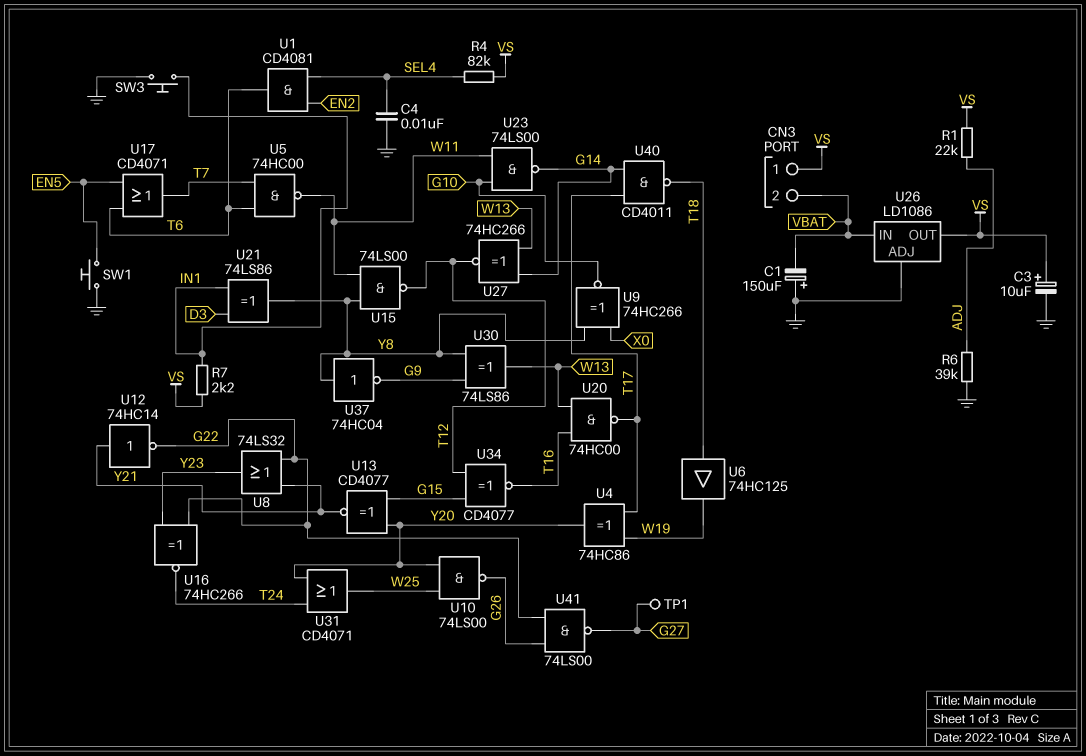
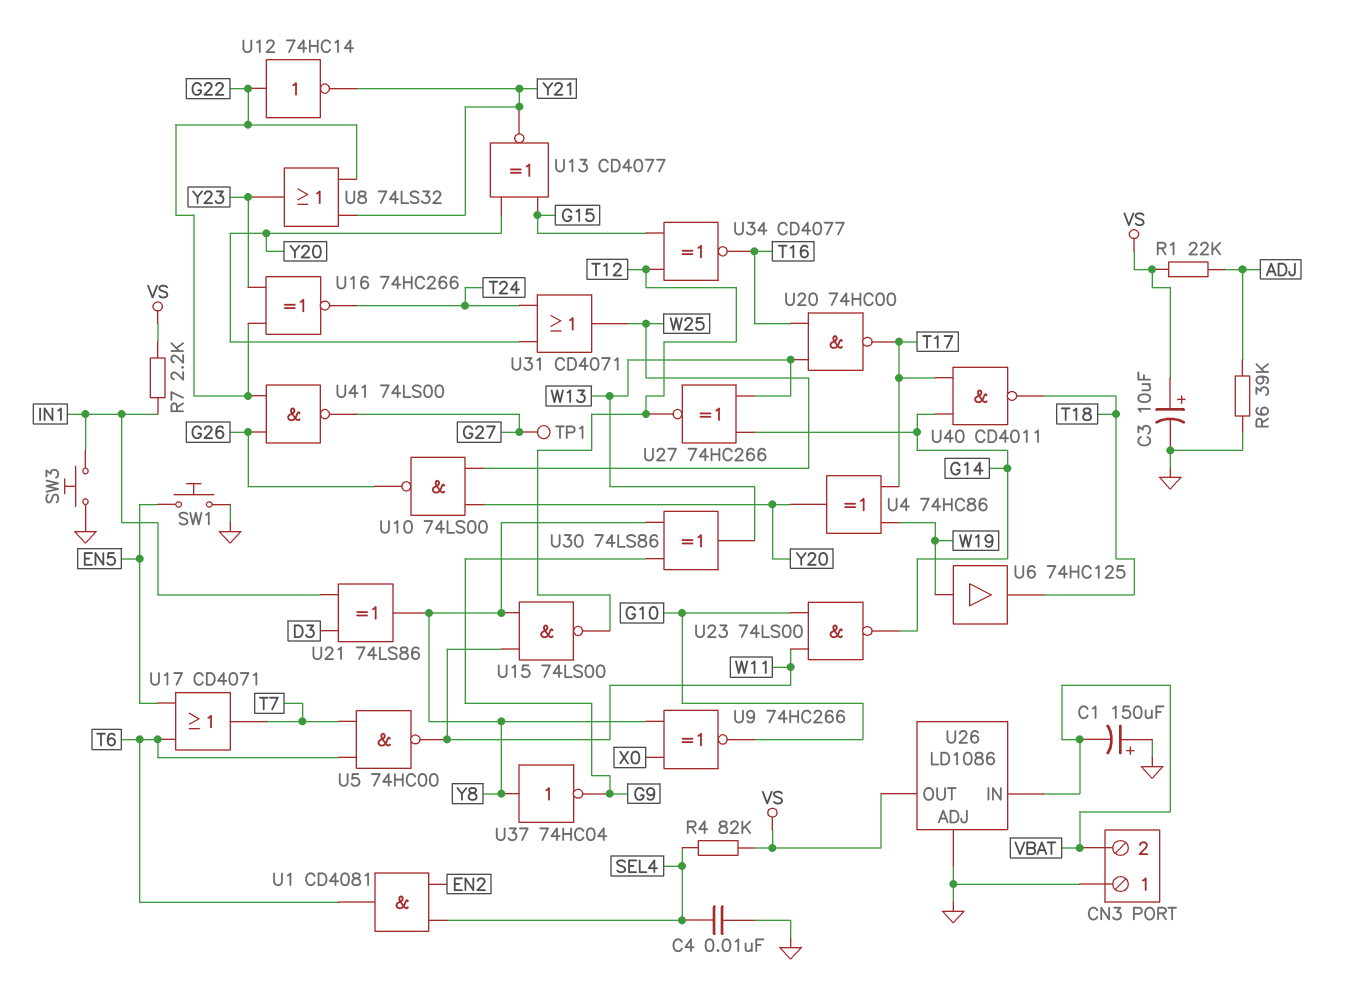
CN3 pin 1: VS -> GND
U6: buffer 74HC125 (in T18, out W19) -> buffer 74HC125 (in W19, out T18)
U12: NOT 74HC14 (in Y21, out G22) -> NOT 74HC14 (in G22, out Y21)

